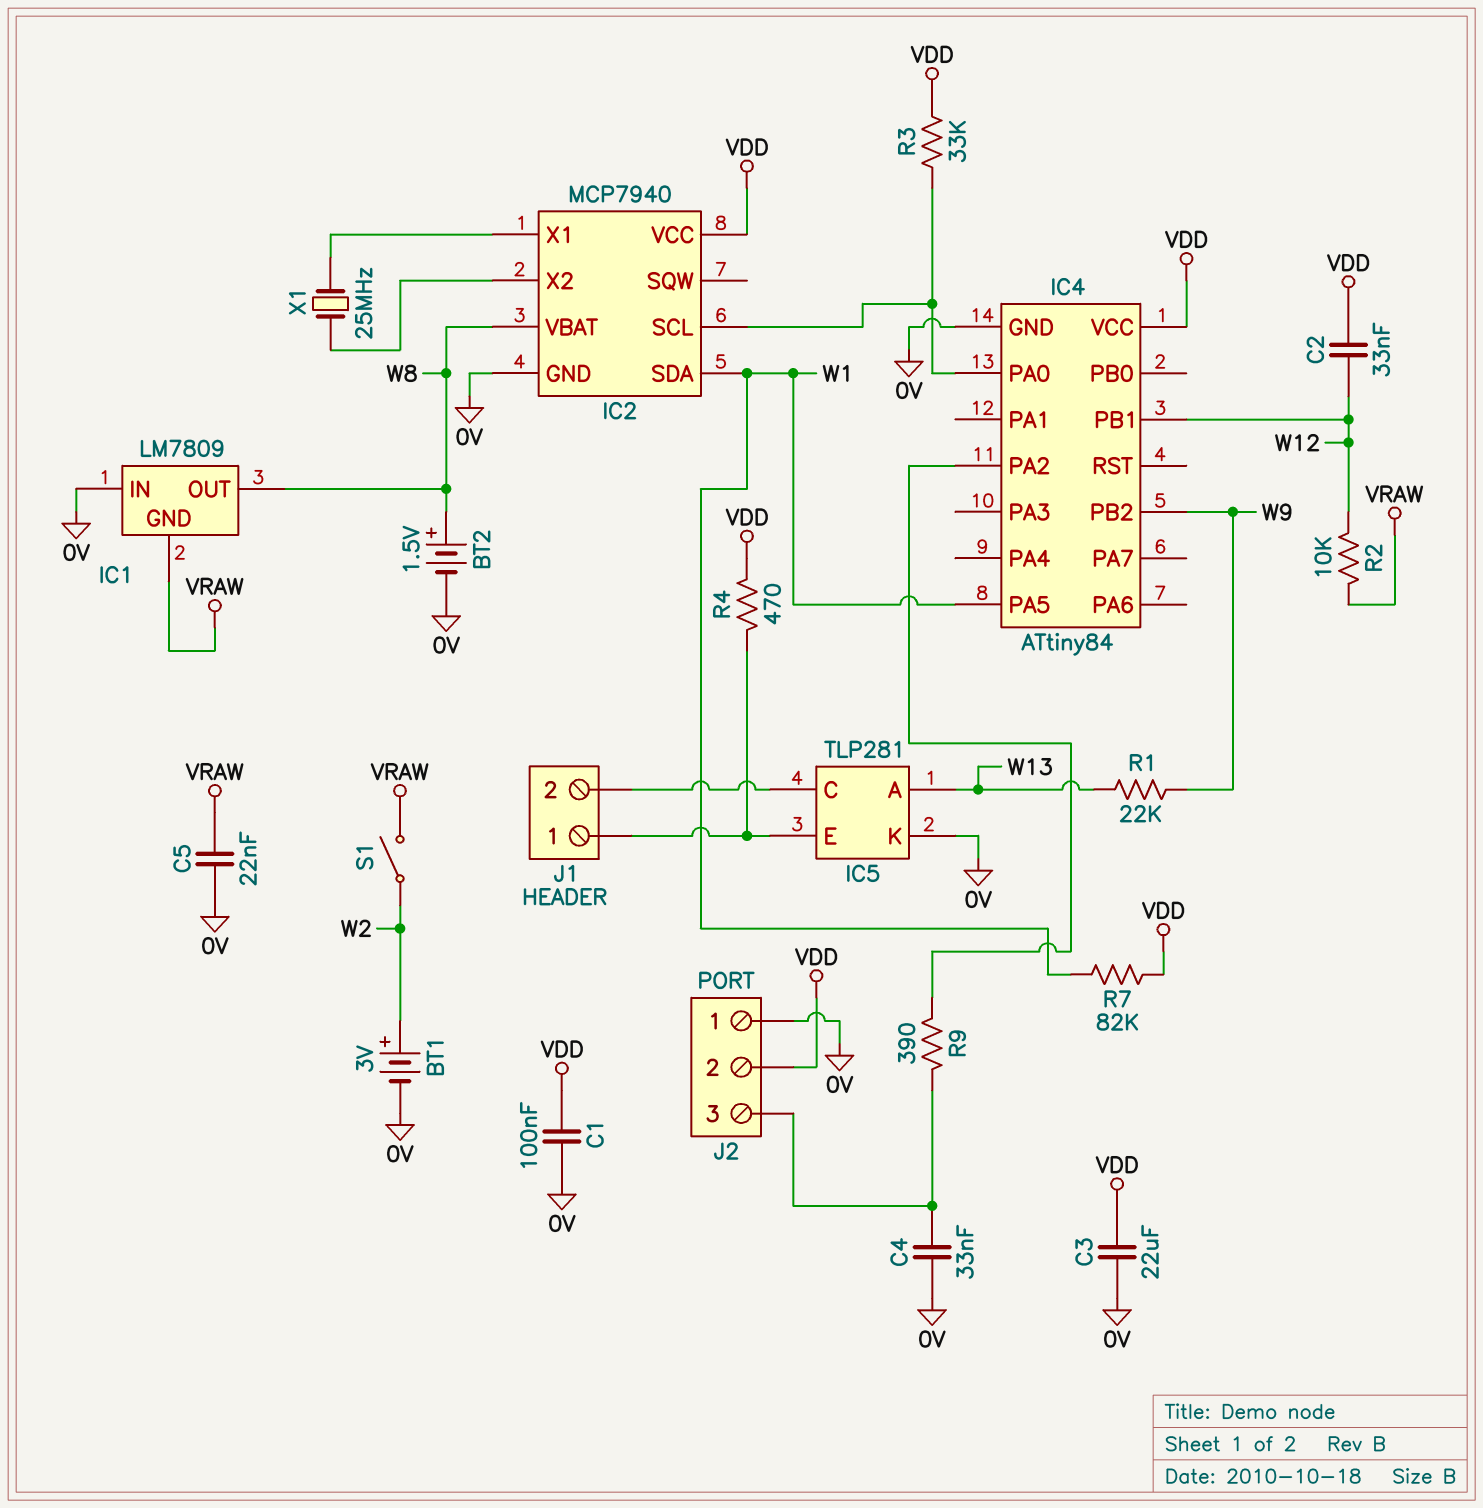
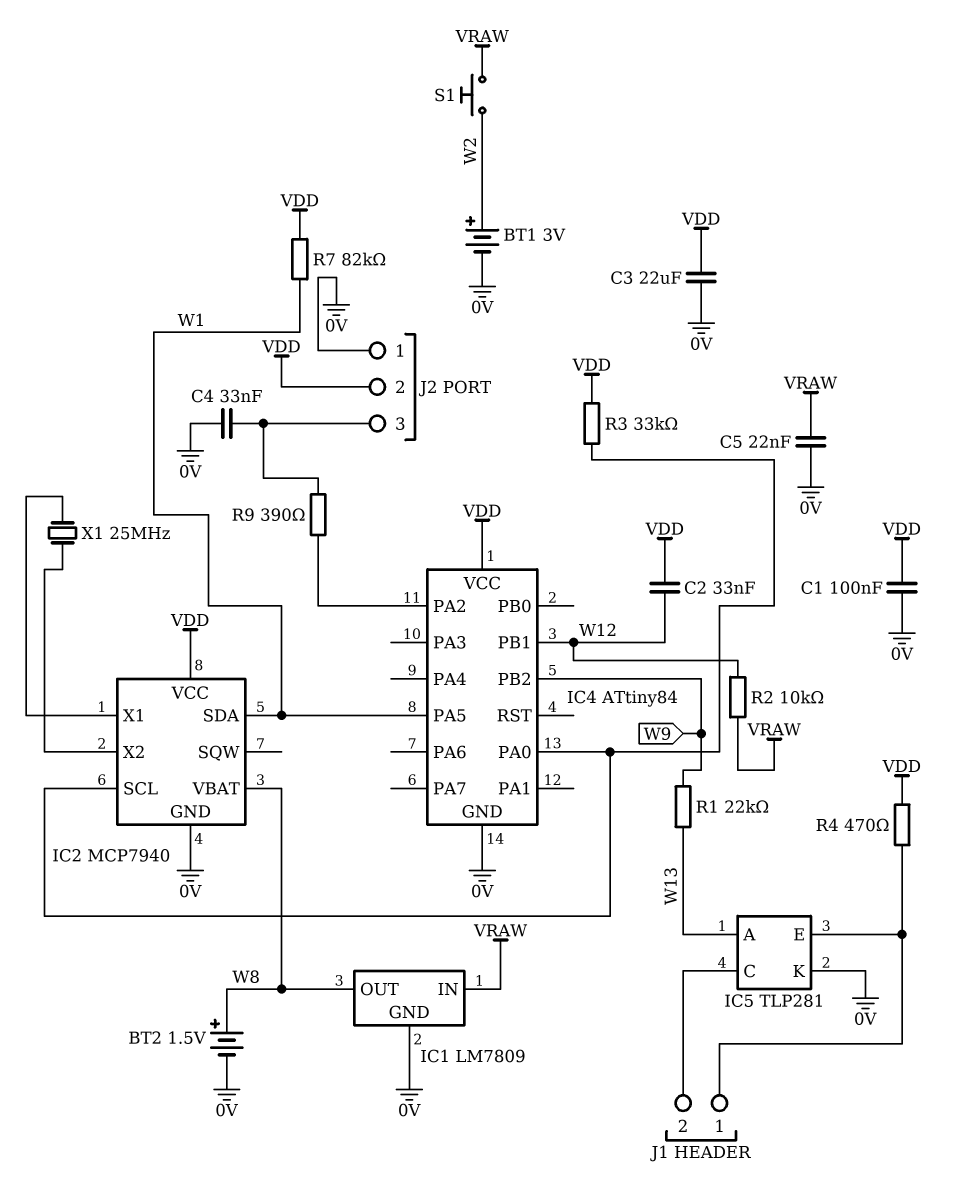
IC1 pin GND: VRAW -> 0V
IC1 pin IN: 0V -> VRAW
S1: switch (VRAW, W2) -> button (VRAW, W2)

